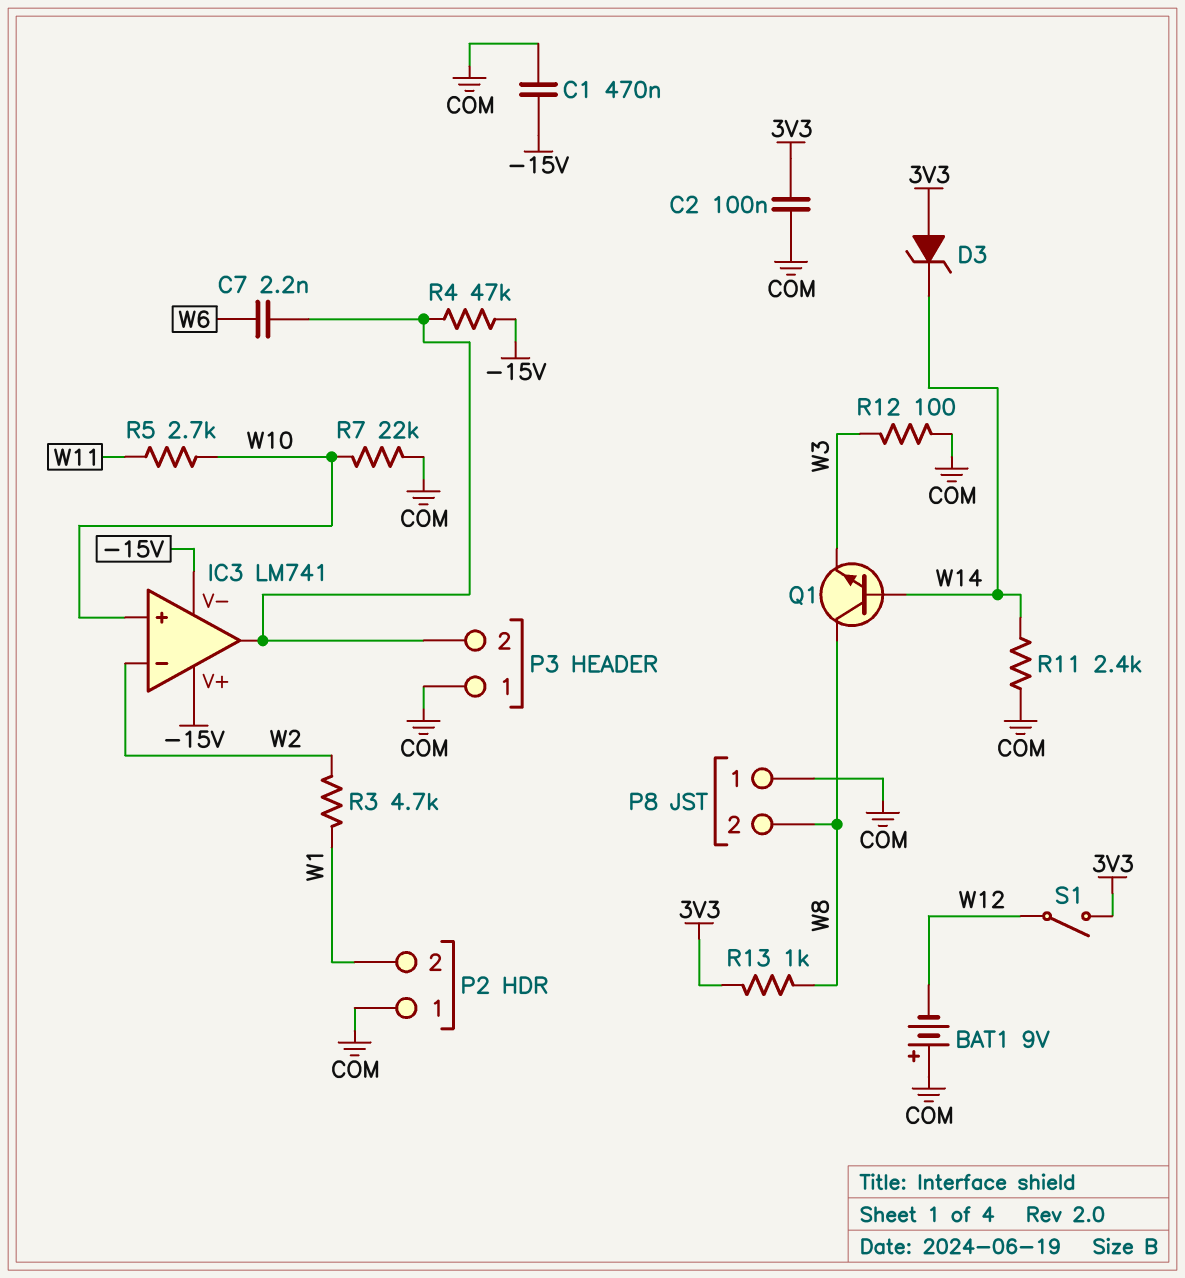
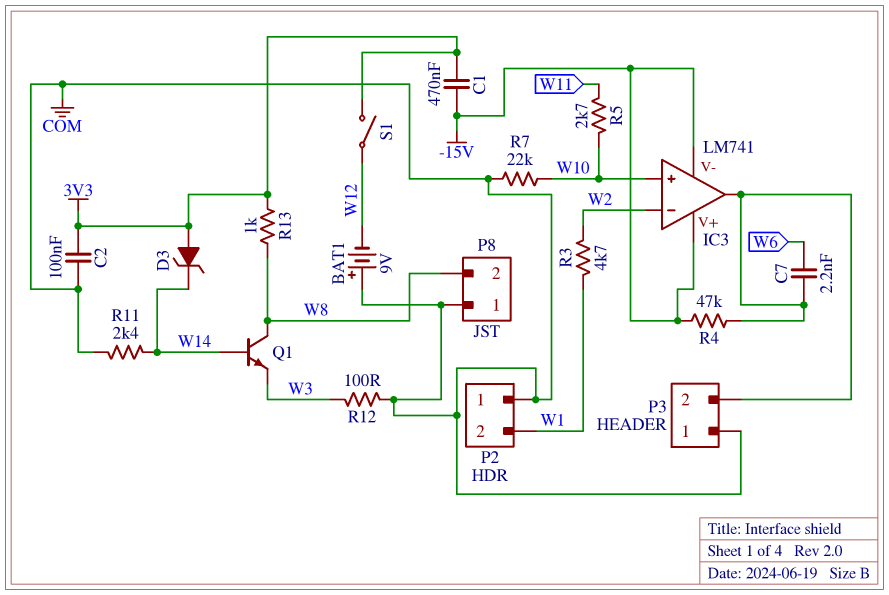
C1: 470nF (-15V, COM) -> 470nF (-15V, 3V3)

